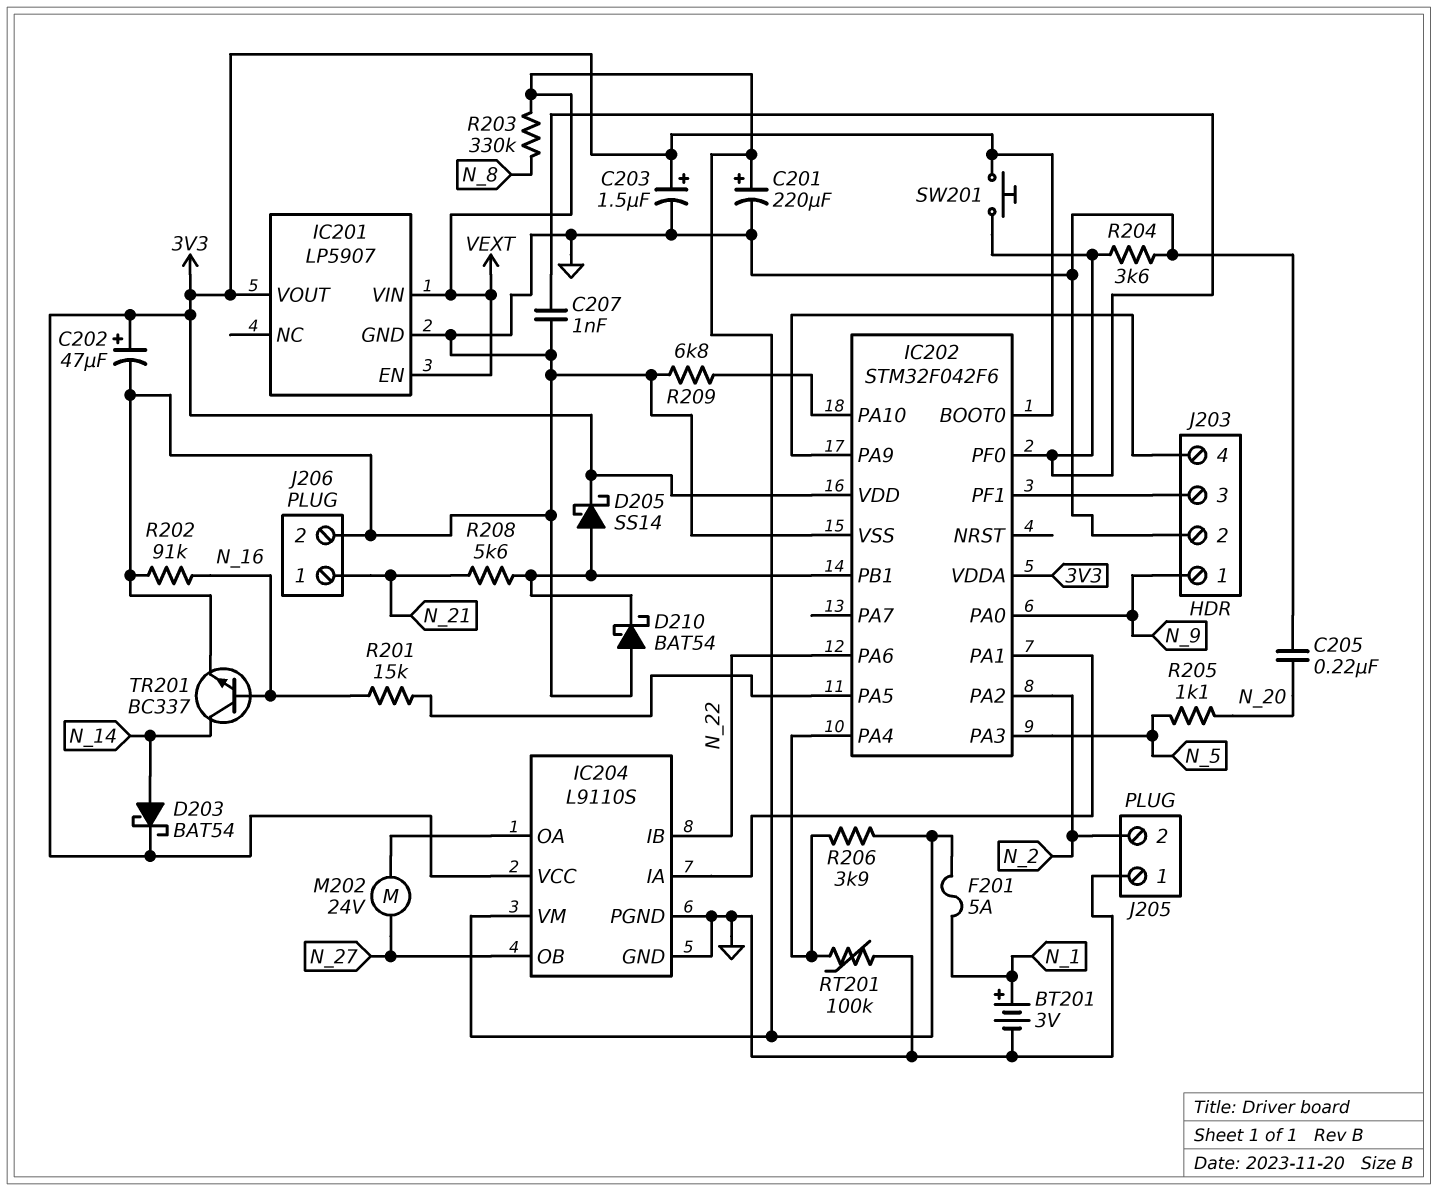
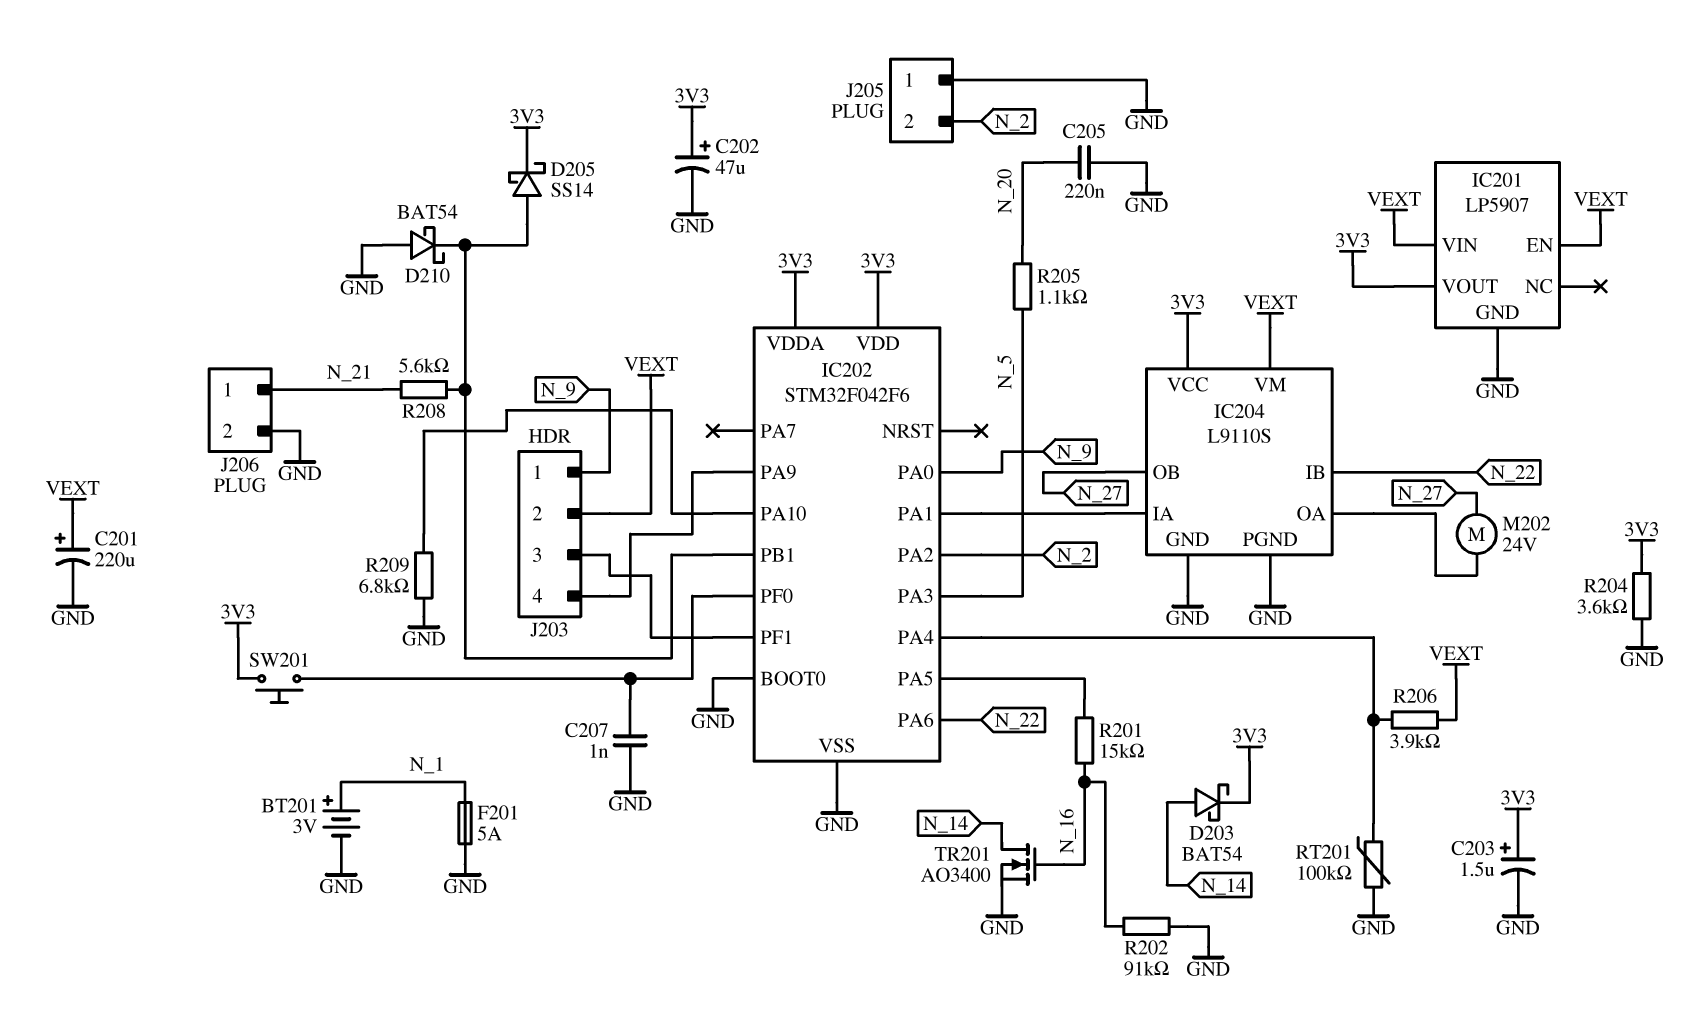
F201: 5A (N_1, VEXT) -> 5A (GND, N_1)
IC202 pin BOOT0: 3V3 -> GND
J203 pin 2: GND -> VEXT
R203: 330k (N_8, VEXT) -> none
R204: 3.6k (GND, IC202/PF0) -> 3.6k (3V3, GND)
TR201: NPN BC337 (B N_16, C N_14, E GND) -> NMOS AO3400 (G N_16, D N_14, S GND)

